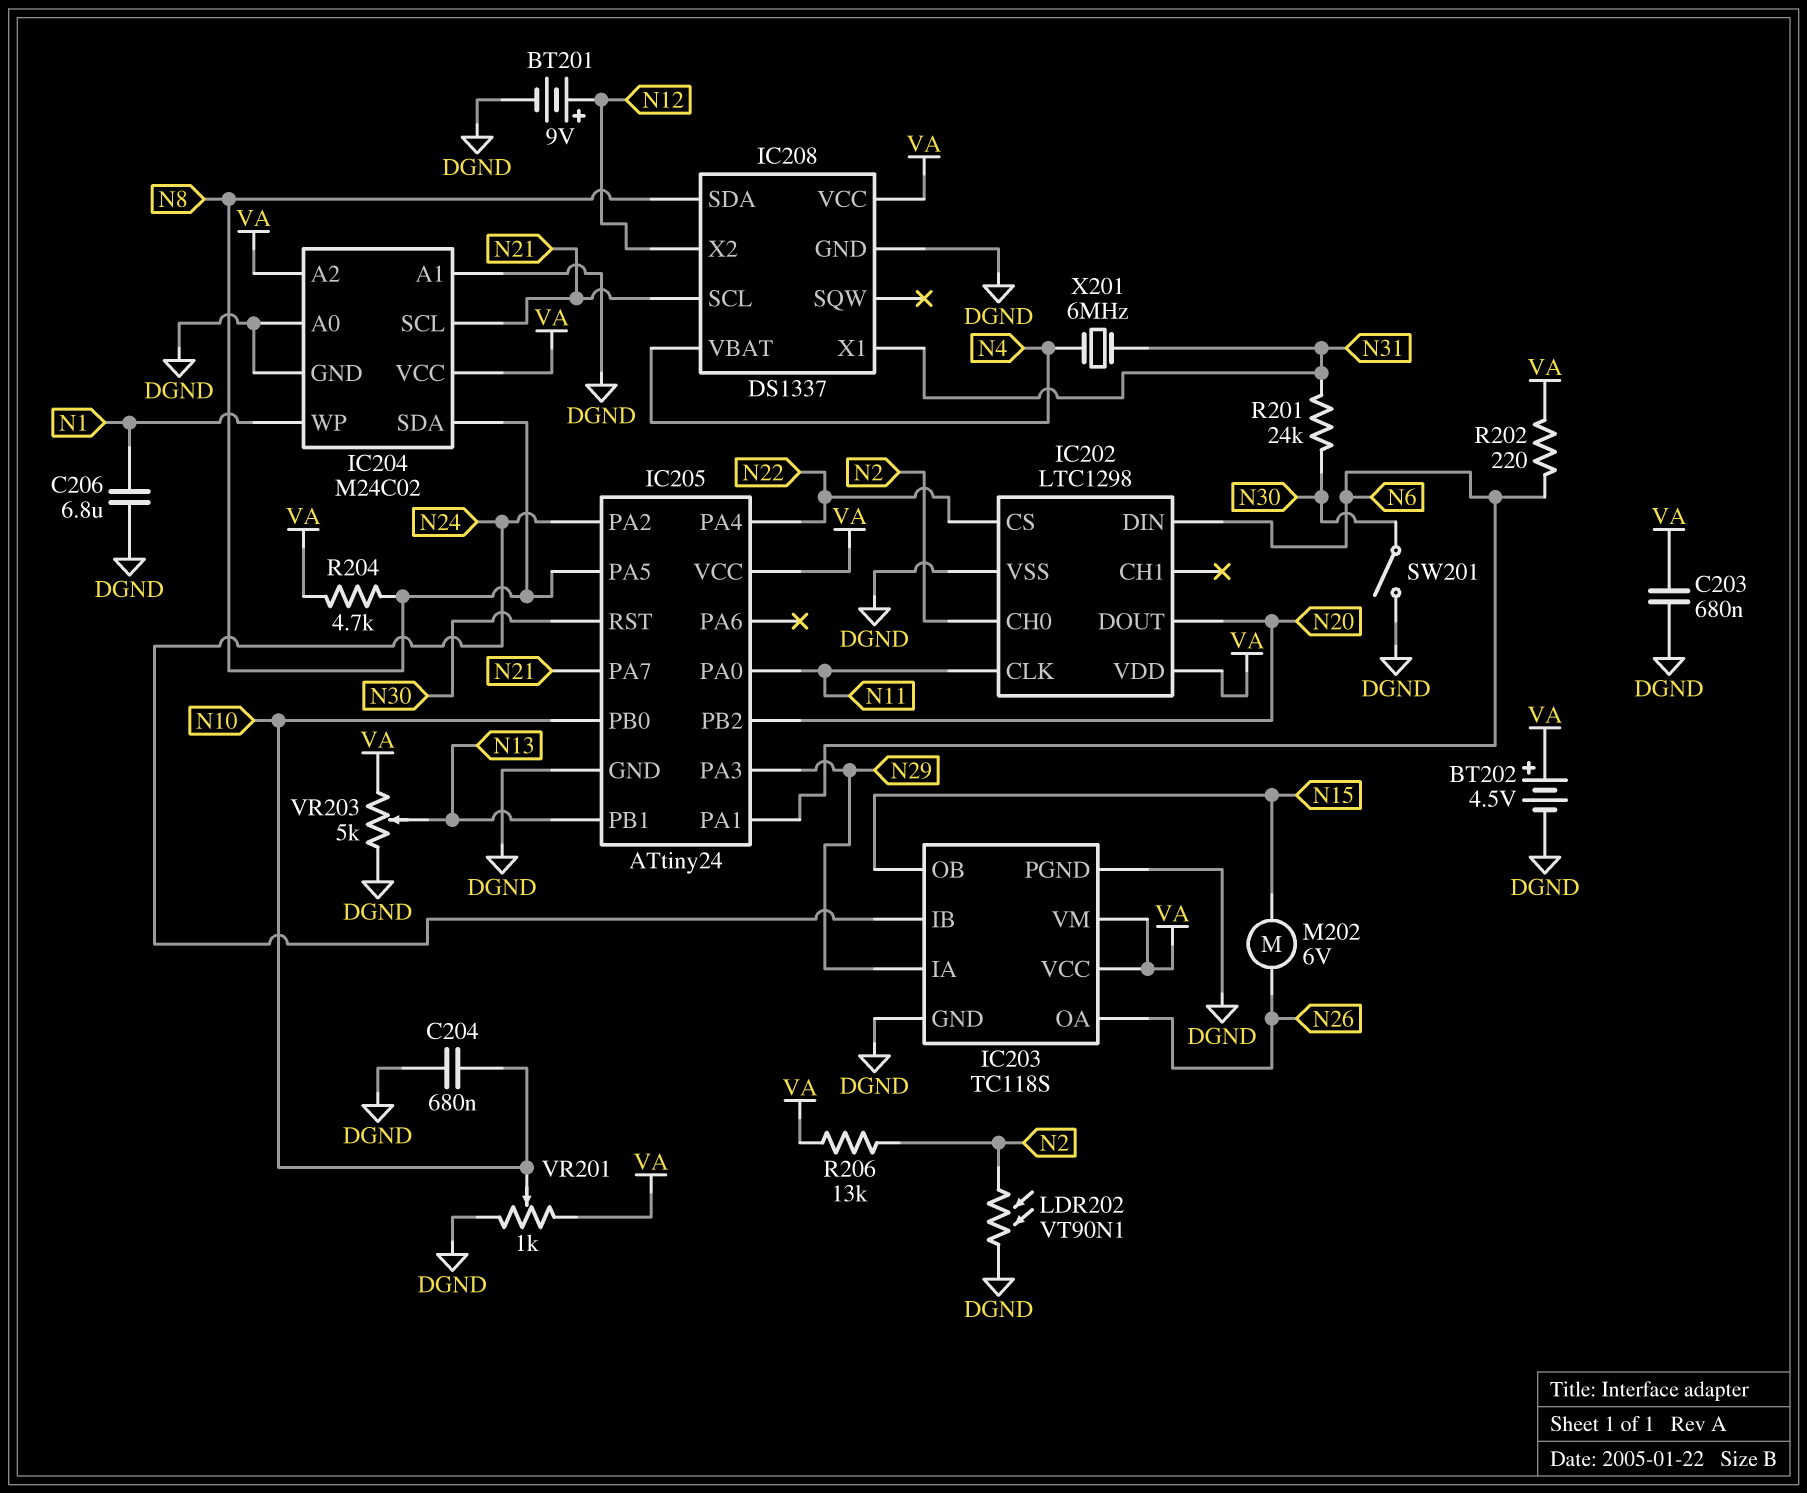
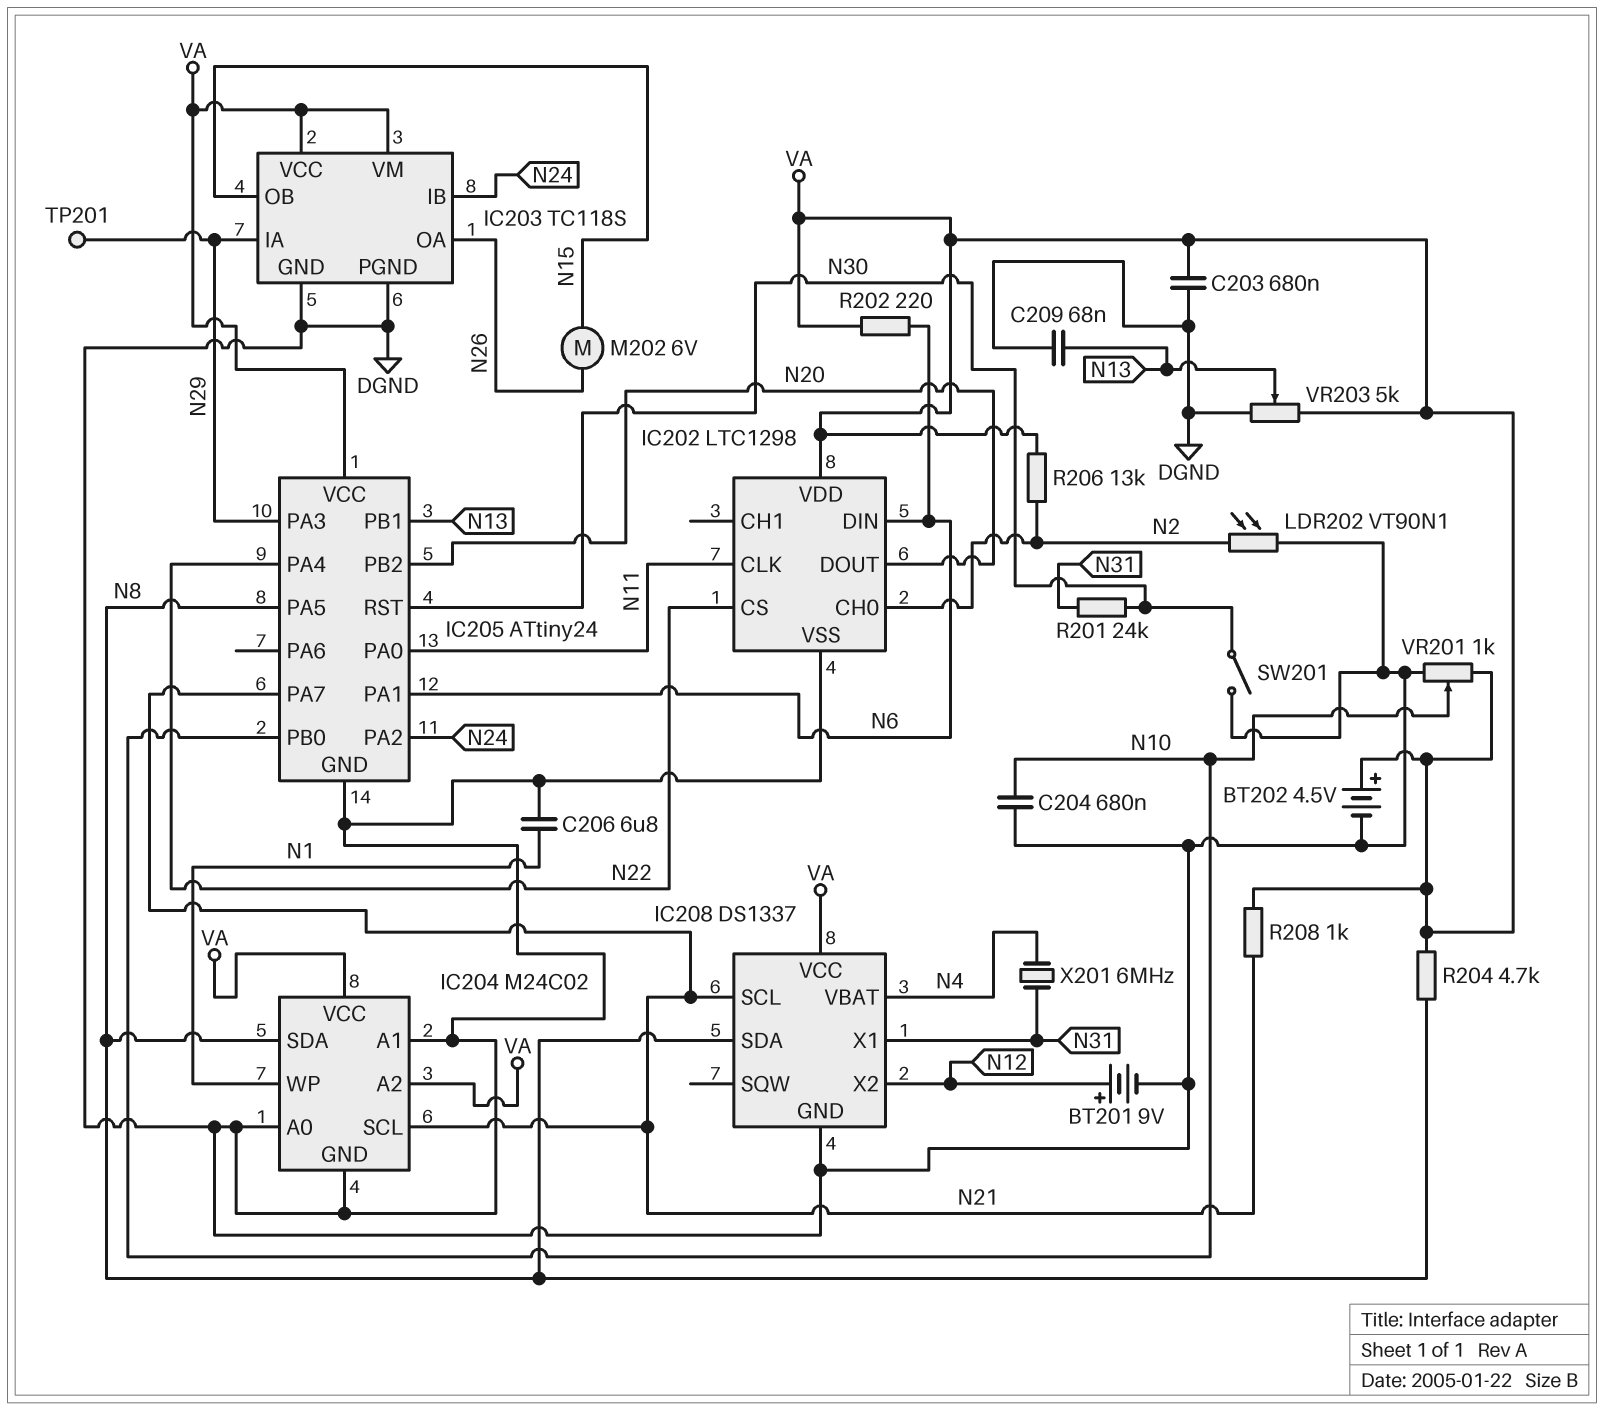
C209: none -> 68nF (DGND, N13)
R208: none -> 1k (N21, VA)
TP201: none -> test point (N29)

